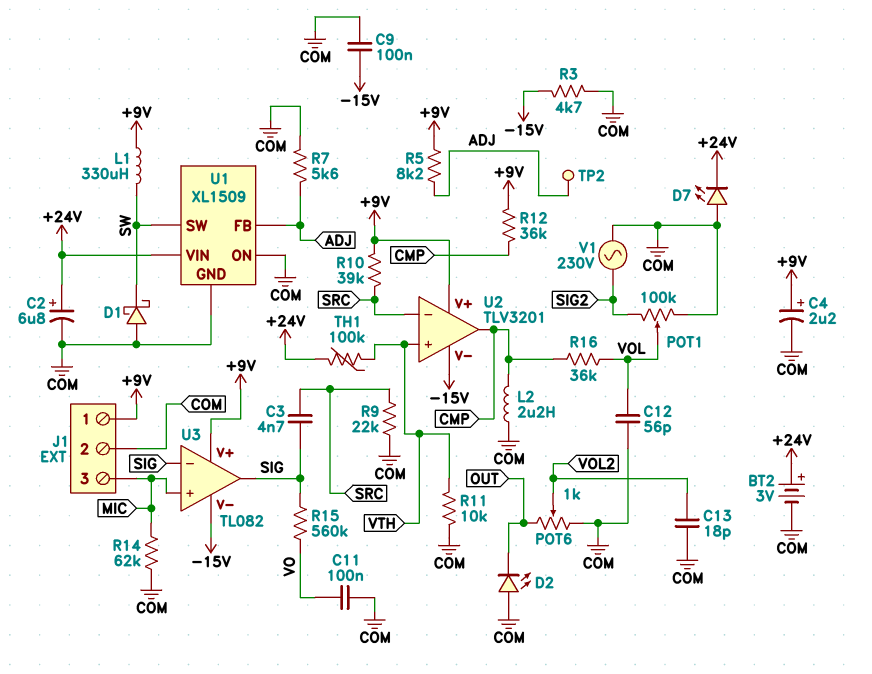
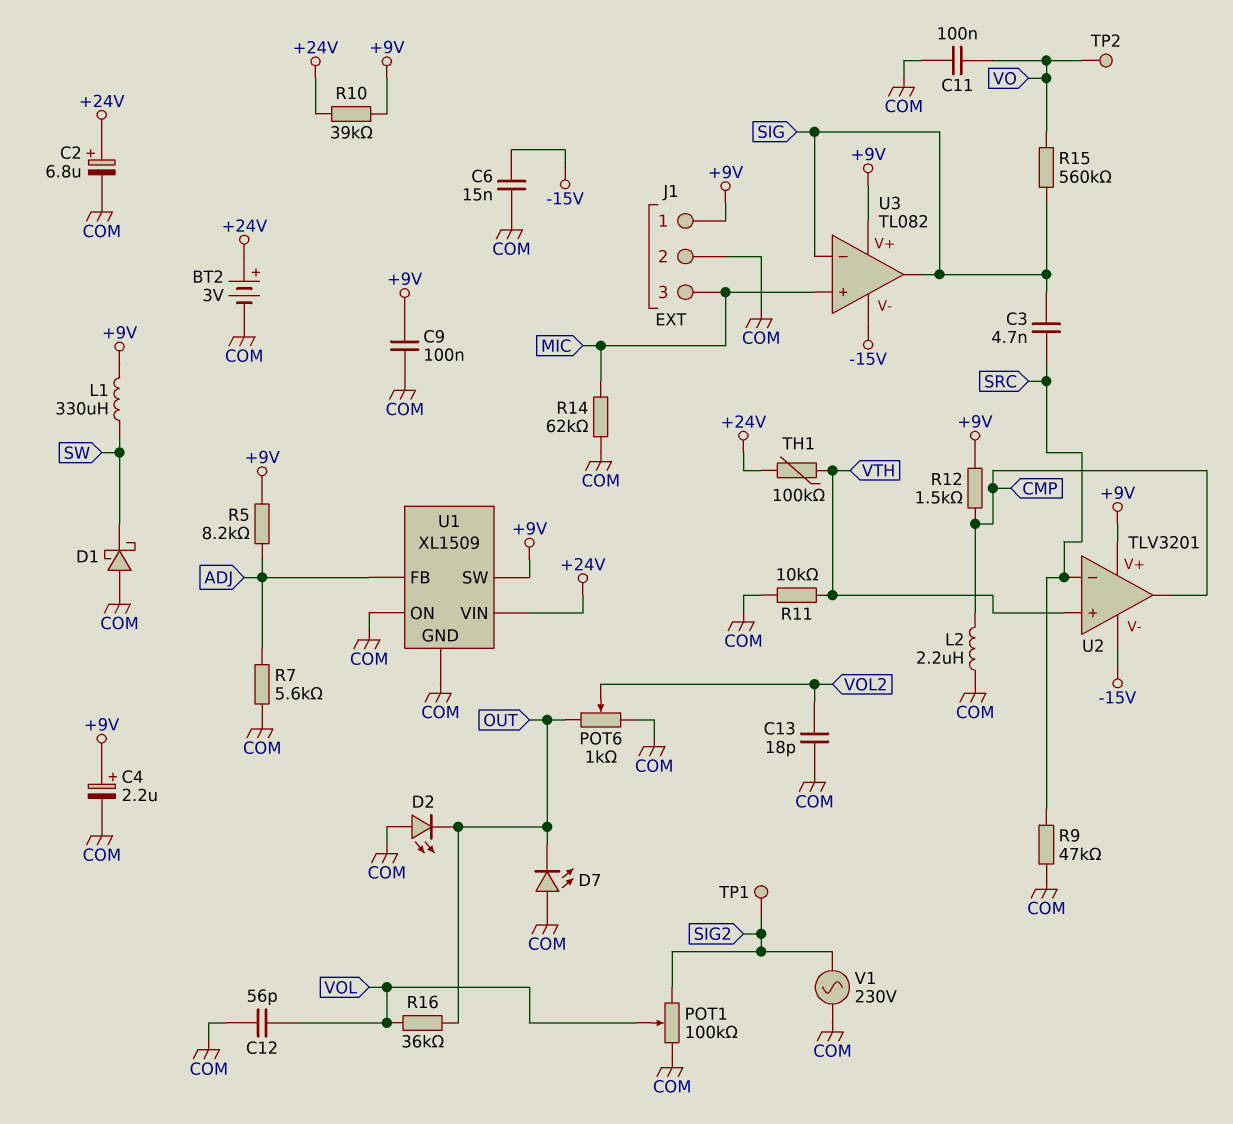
C6: none -> 15nF (-15V, COM)
C9: 100nF (-15V, COM) -> 100nF (+9V, COM)
D7: LED (A COM, K +24V) -> LED (A COM, K OUT)
R3: 4.7k (-15V, COM) -> none
R9: 22k (COM, SRC) -> 47k (COM, SRC)
R10: 39k (+9V, SRC) -> 39k (+9V, +24V)
R12: 36k (+9V, CMP) -> 1.5k (+9V, CMP)
R16: 36k (CMP, VOL) -> 36k (OUT, VOL)
TP1: none -> test point (SIG2)
TP2: test point (ADJ) -> test point (VO)
U1 pin SW: SW -> +9V

